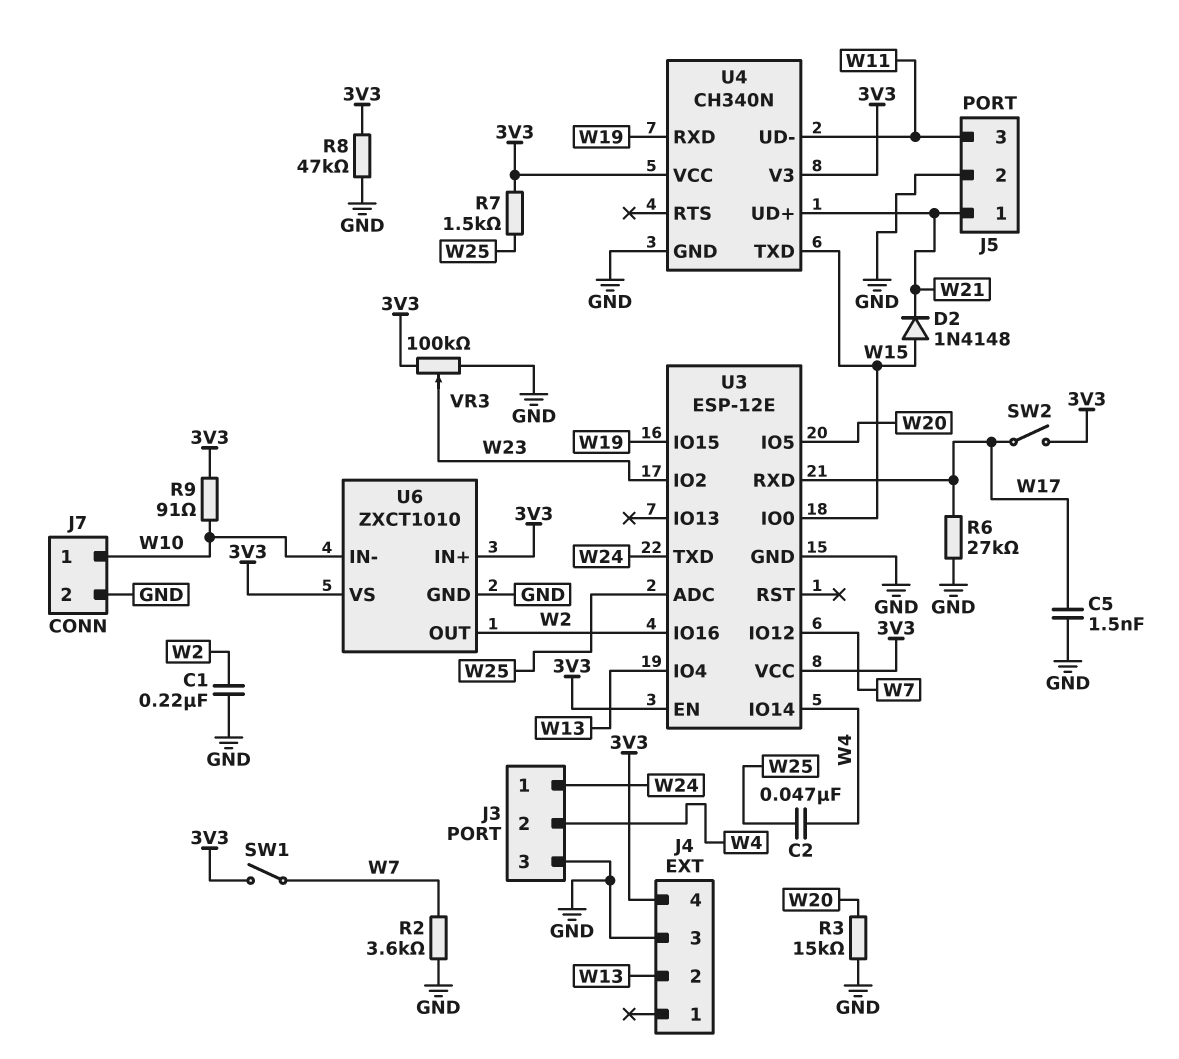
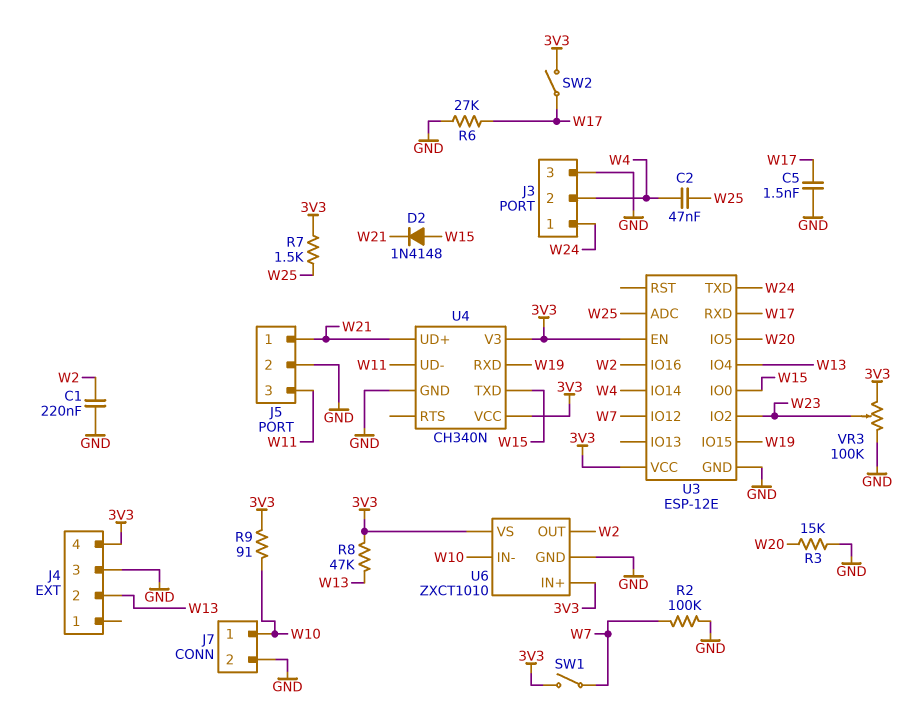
R2: 3.6k (GND, W7) -> 100k (GND, W7)
R8: 47k (3V3, GND) -> 47k (3V3, W13)

